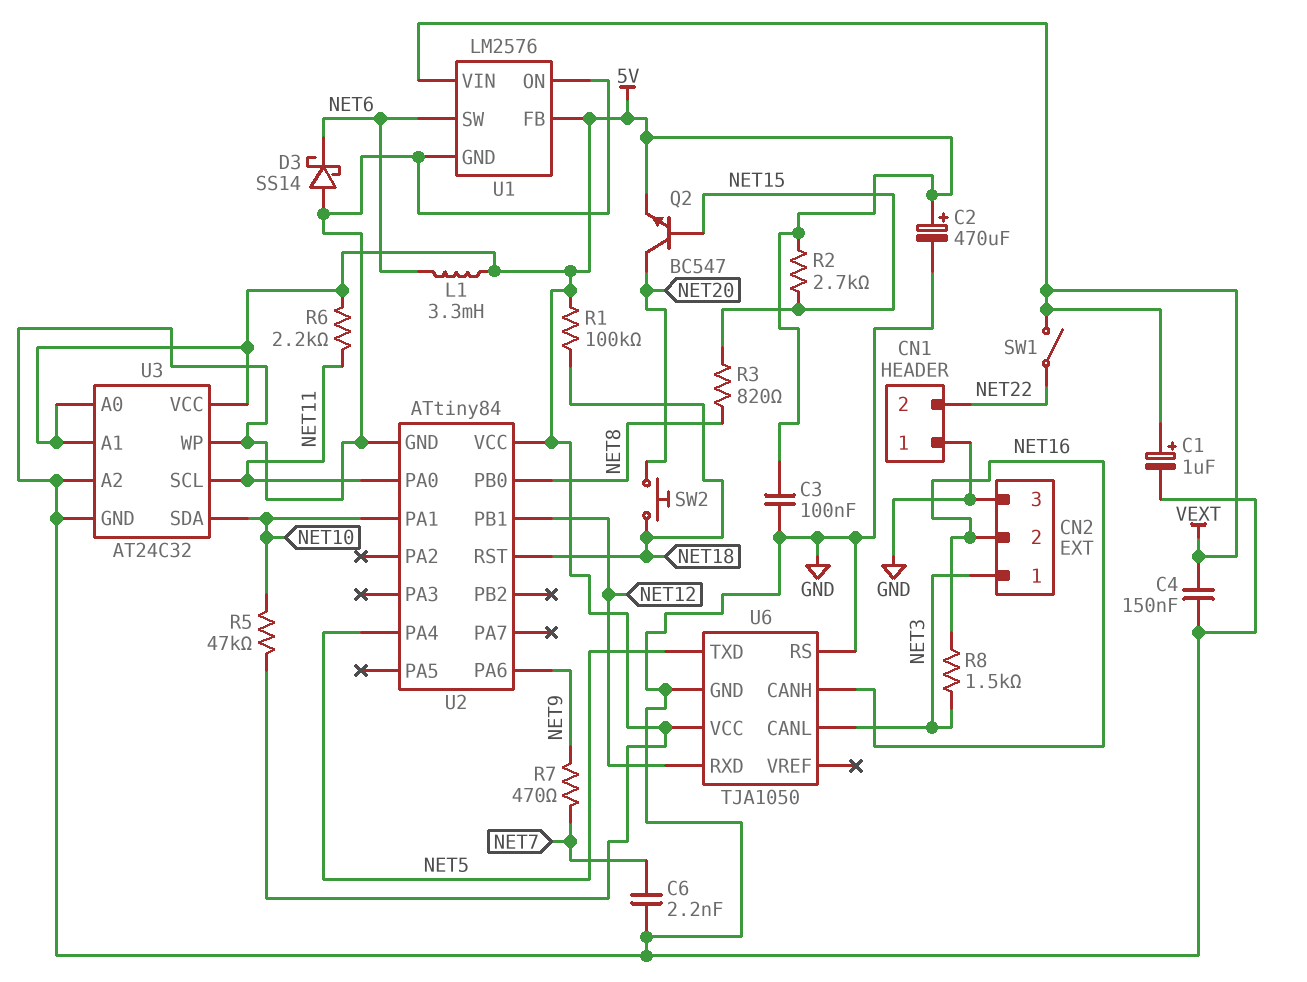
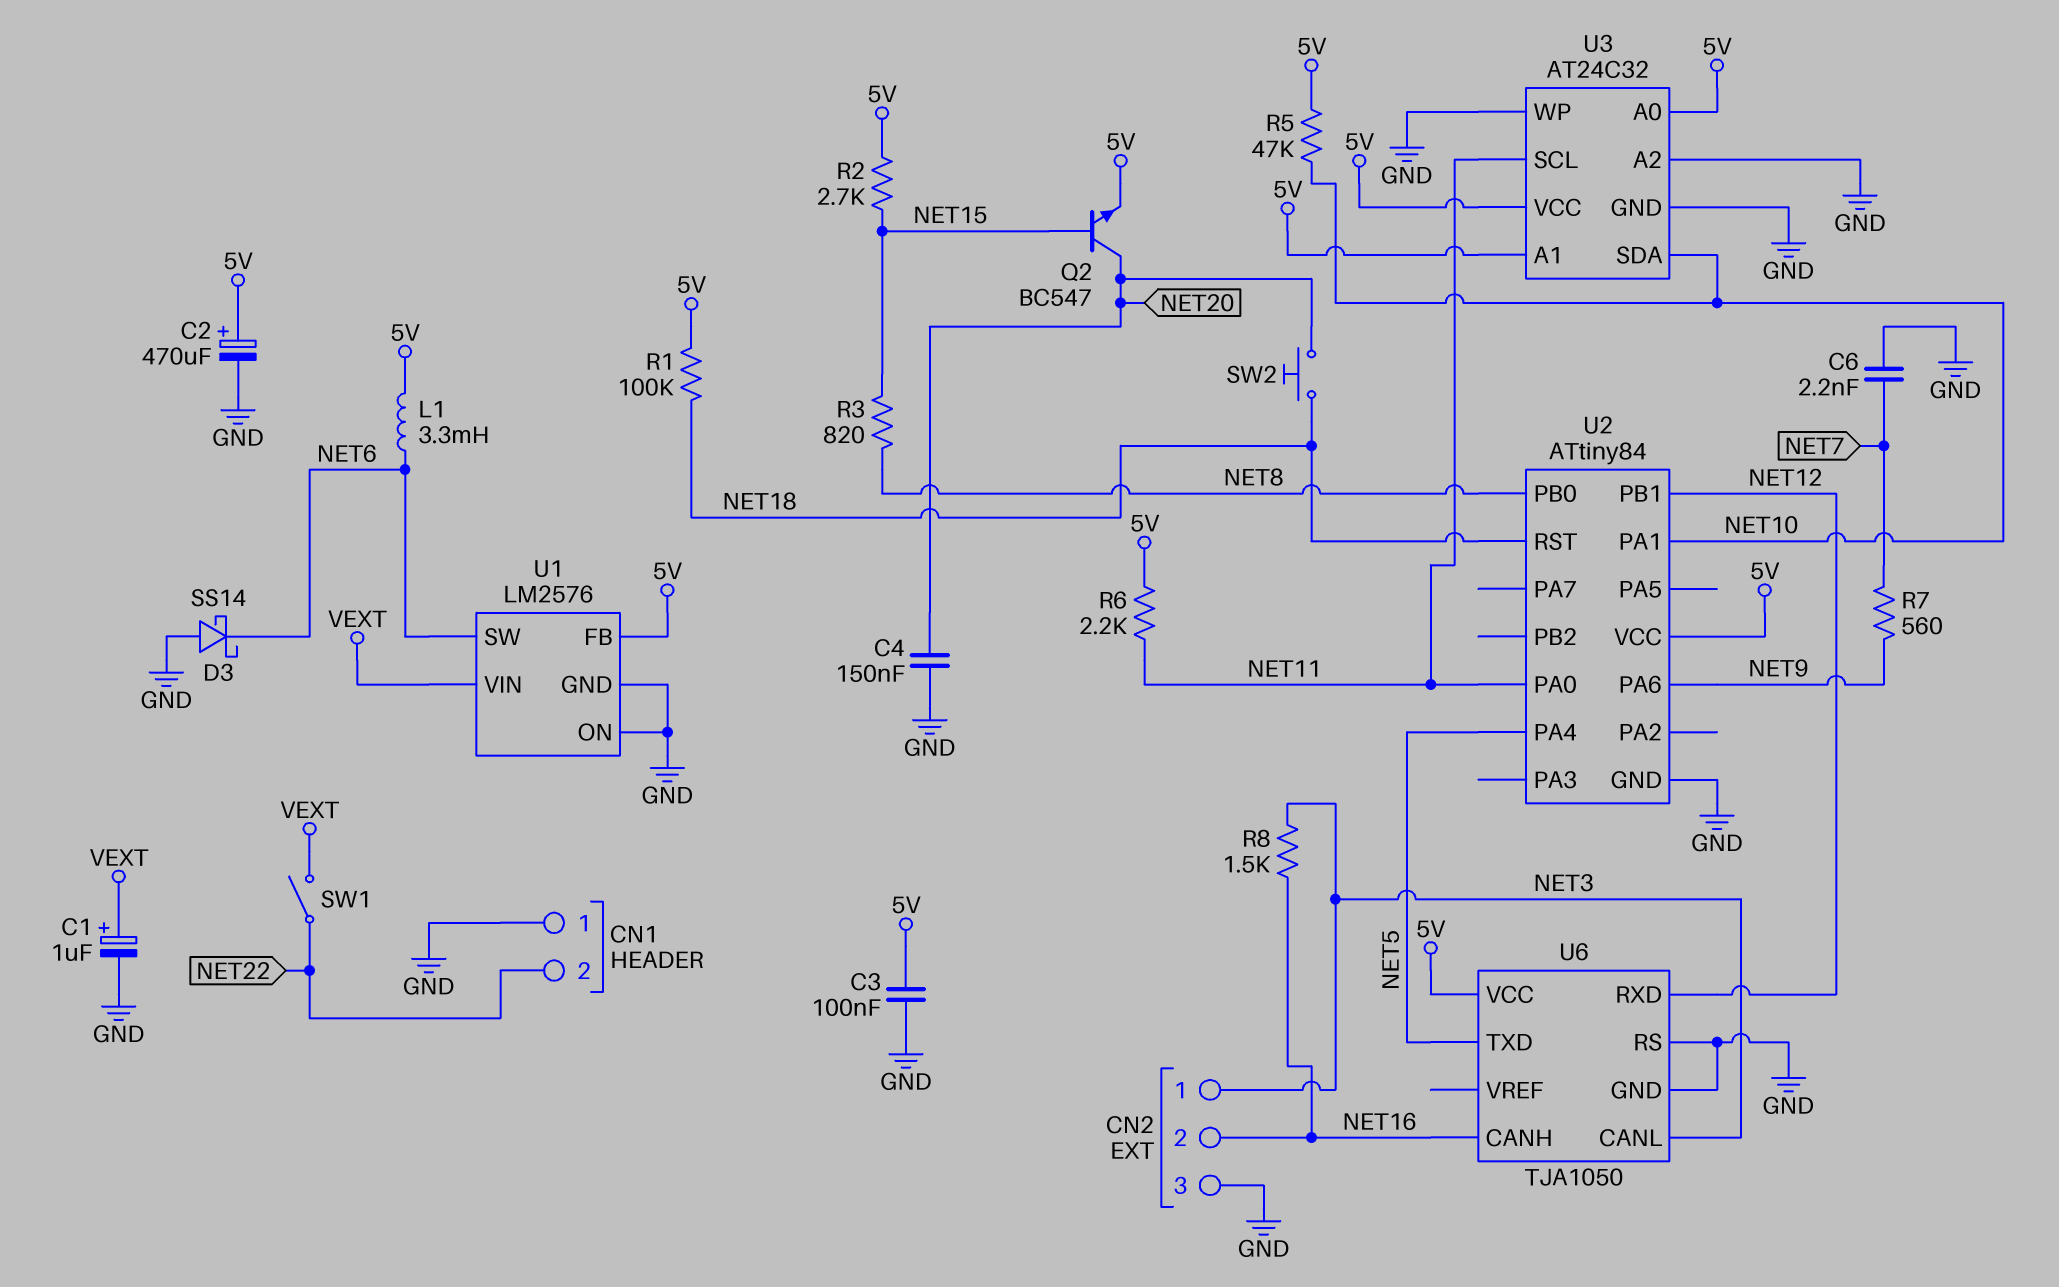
C4: 150nF (GND, VEXT) -> 150nF (GND, NET20)
R7: 470 (NET7, NET9) -> 560 (NET7, NET9)

